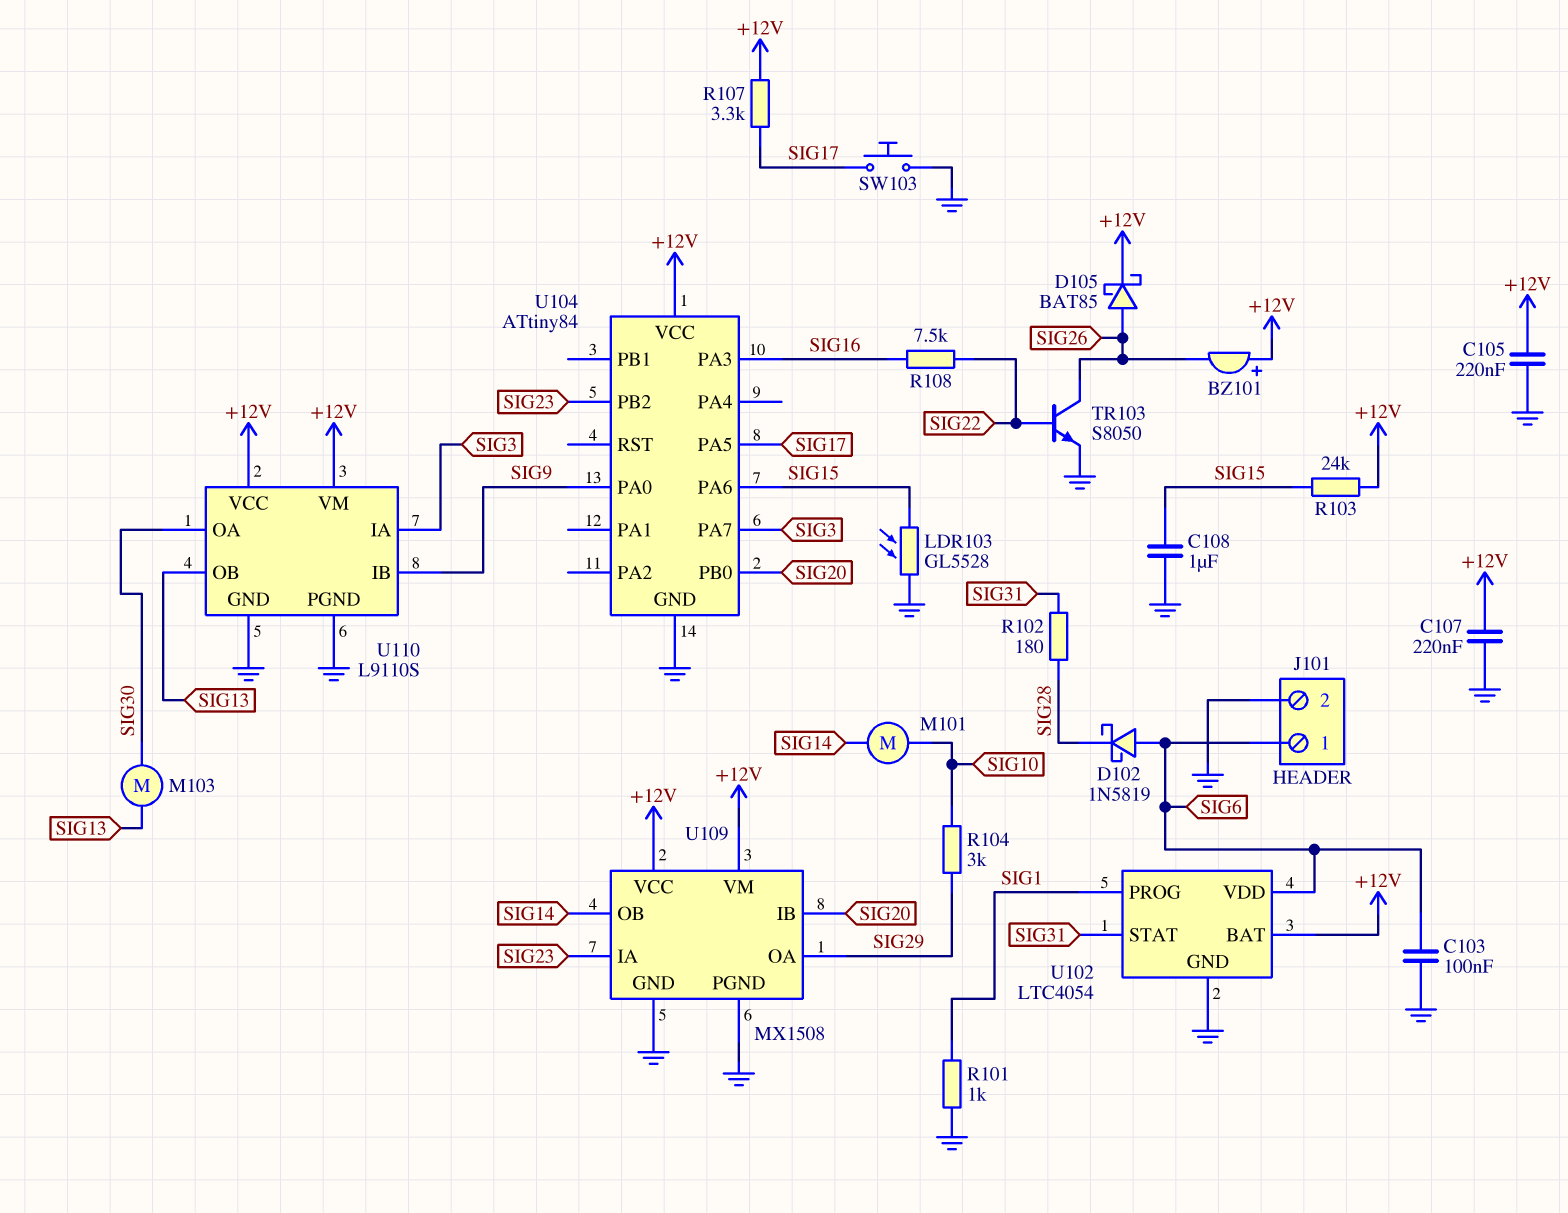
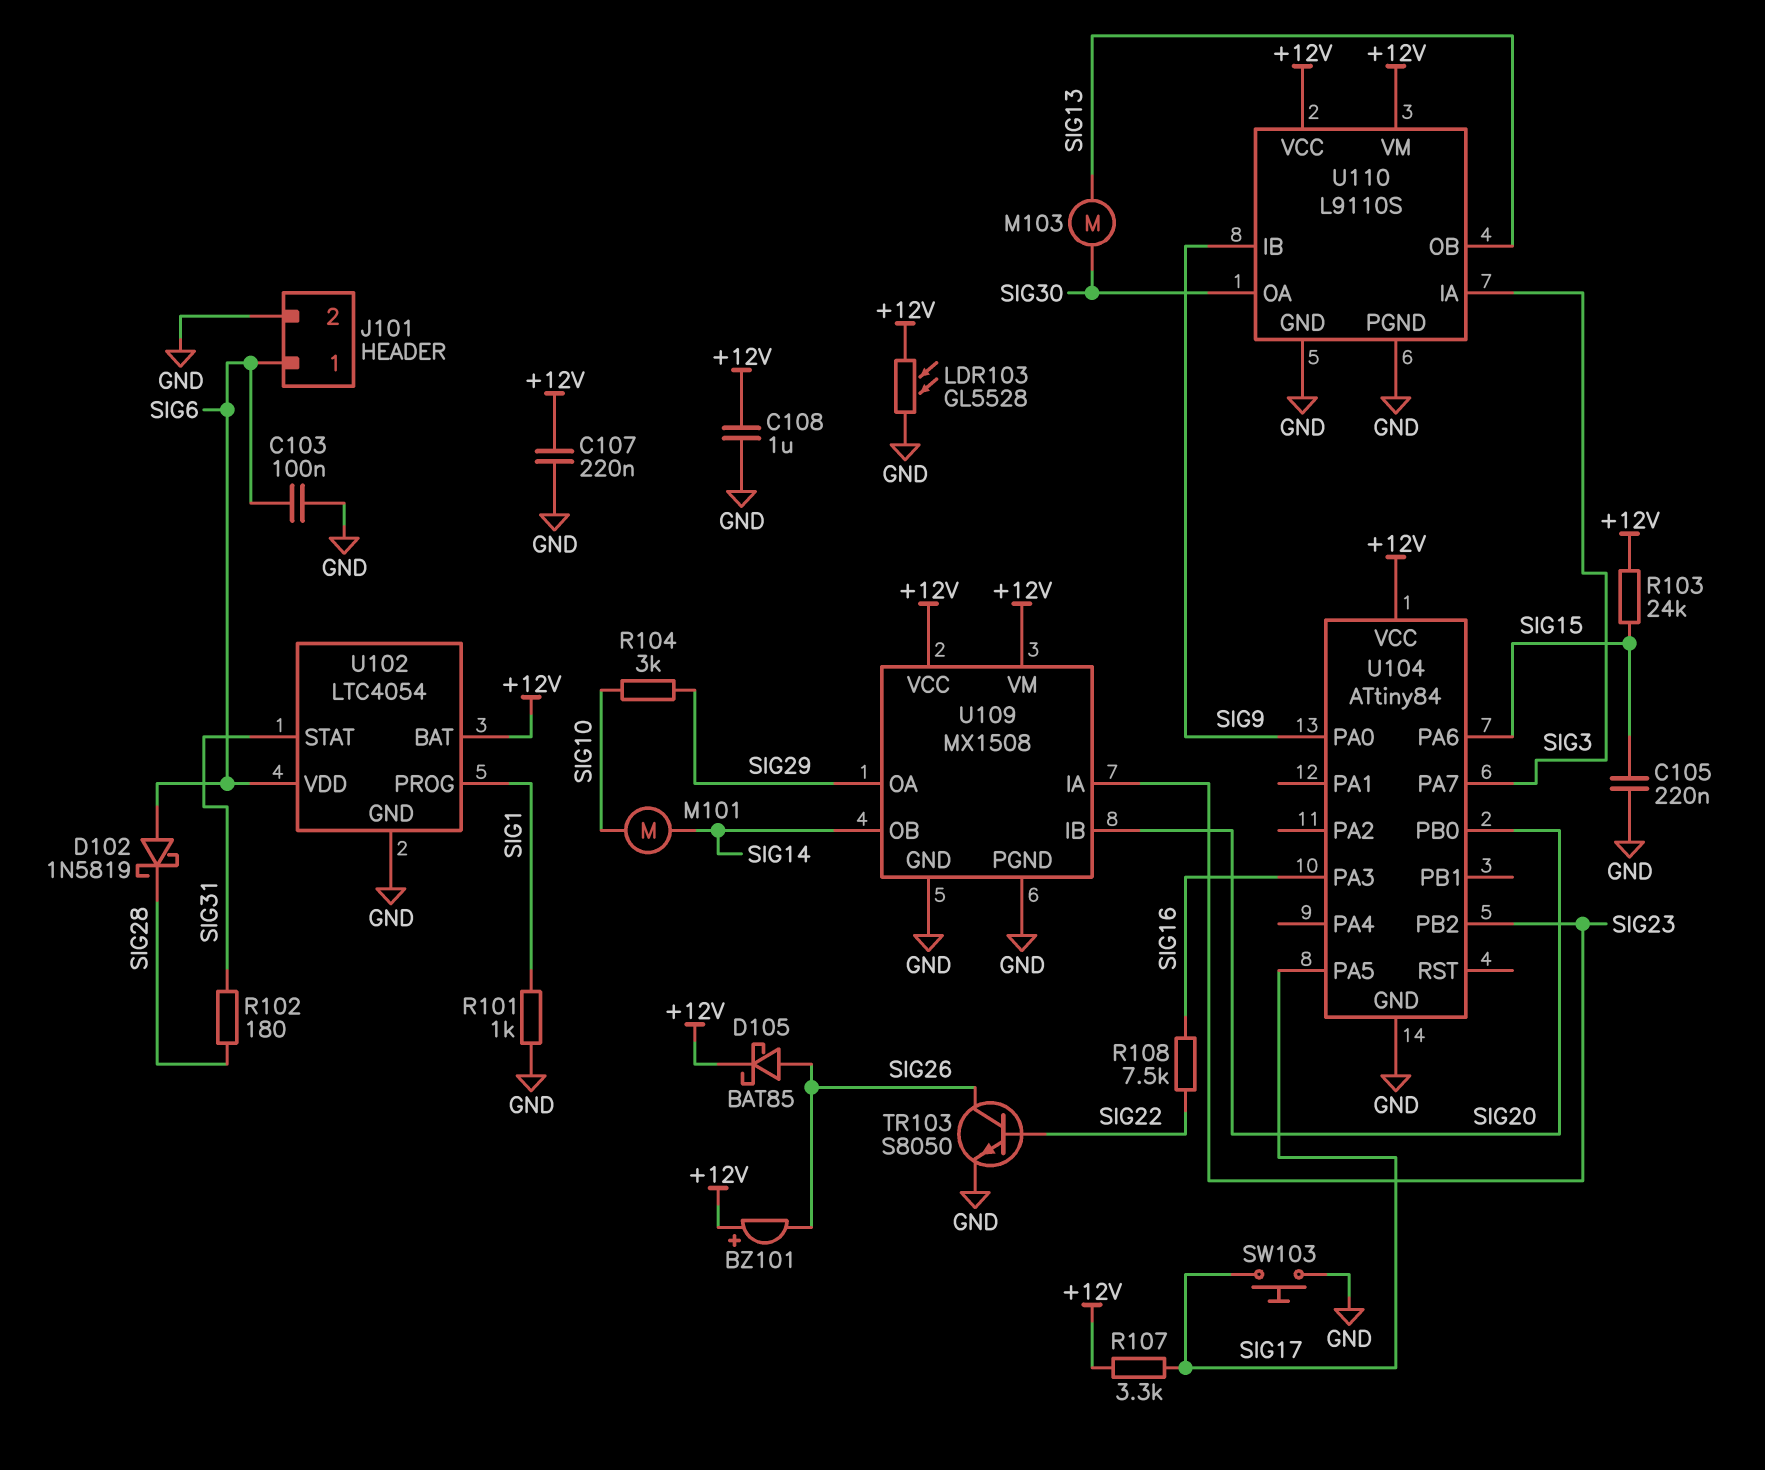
C105: 220nF (+12V, GND) -> 220nF (GND, SIG15)
C108: 1uF (GND, SIG15) -> 1uF (+12V, GND)
LDR103: GL5528 (GND, SIG15) -> GL5528 (+12V, GND)

